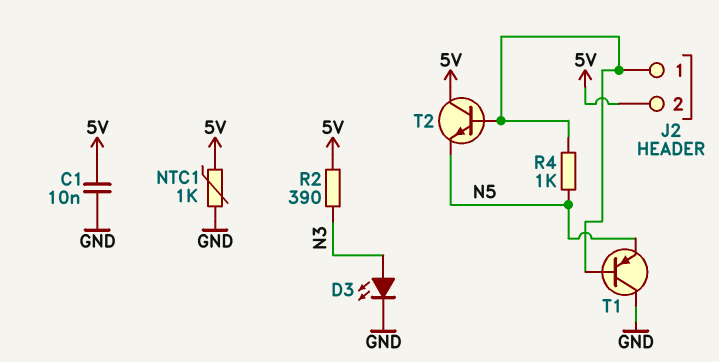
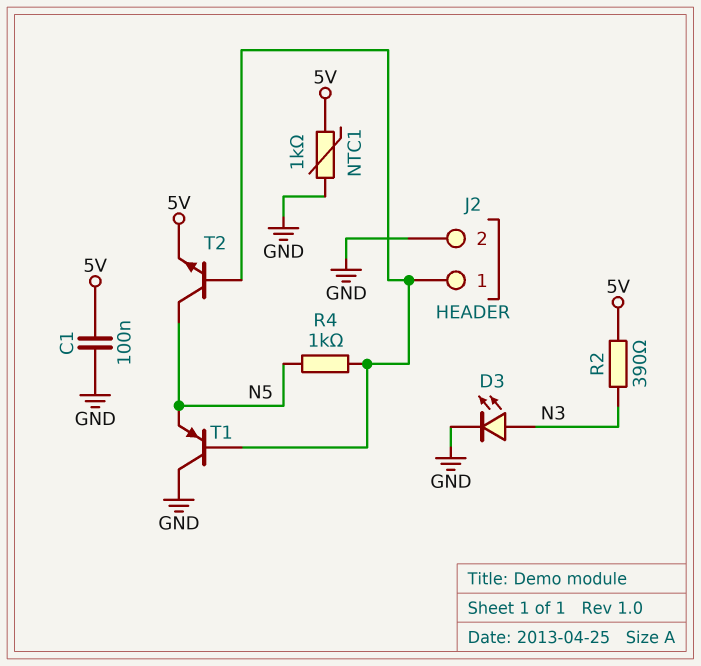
C1: 10nF (5V, GND) -> 100nF (5V, GND)
J2 pin 2: 5V -> GND
T2: NPN (B J2/1, C 5V, E N5) -> NPN (B J2/1, C N5, E 5V)

